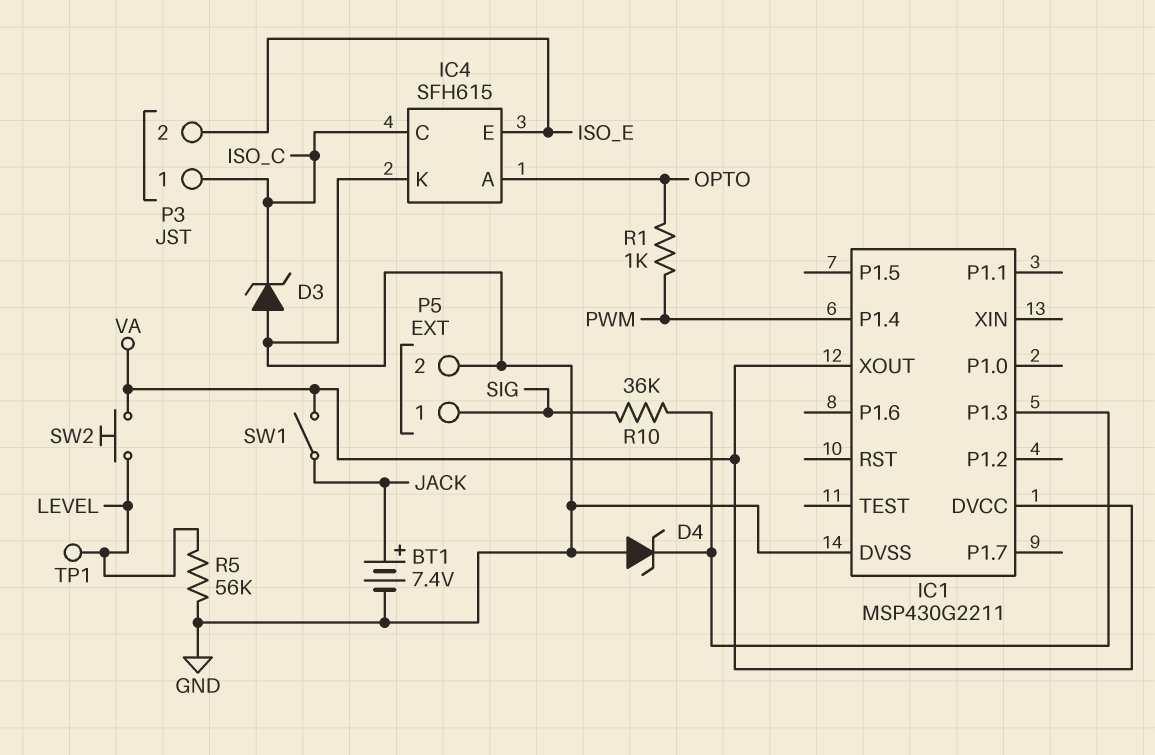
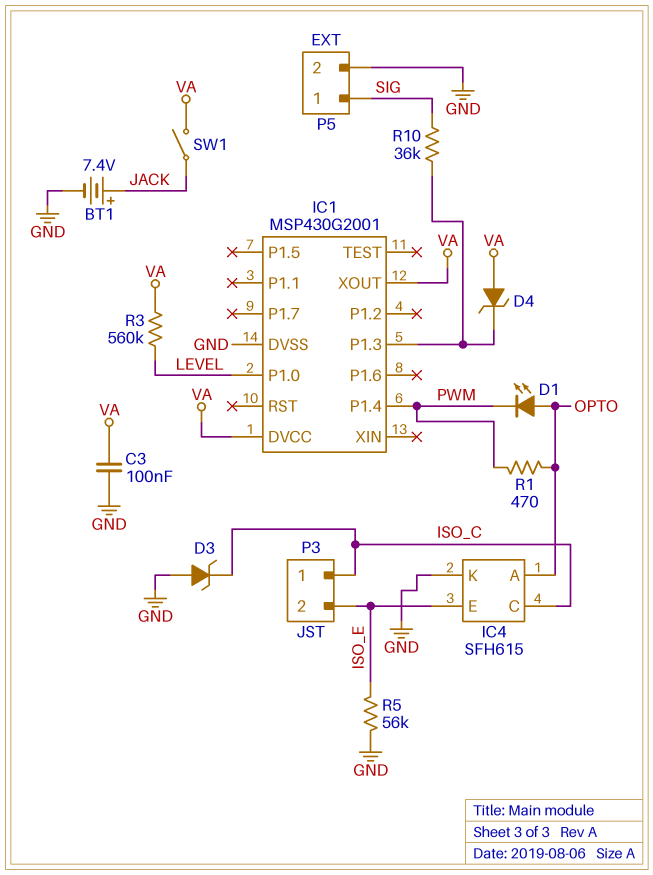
C3: none -> 100nF (GND, VA)
D1: none -> LED (A OPTO, K PWM)
D4: zener (A GND, K IC1/P1.3) -> zener (A VA, K IC1/P1.3)
IC1: MSP430G2211 -> MSP430G2001
IC1 pin P1.0: none -> LEVEL
R1: 1k (OPTO, PWM) -> 470 (OPTO, PWM)
R3: none -> 560k (LEVEL, VA)
R5: 56k (GND, LEVEL) -> 56k (GND, ISO_E)
SW2: button (LEVEL, VA) -> none
TP1: test point (LEVEL) -> none

